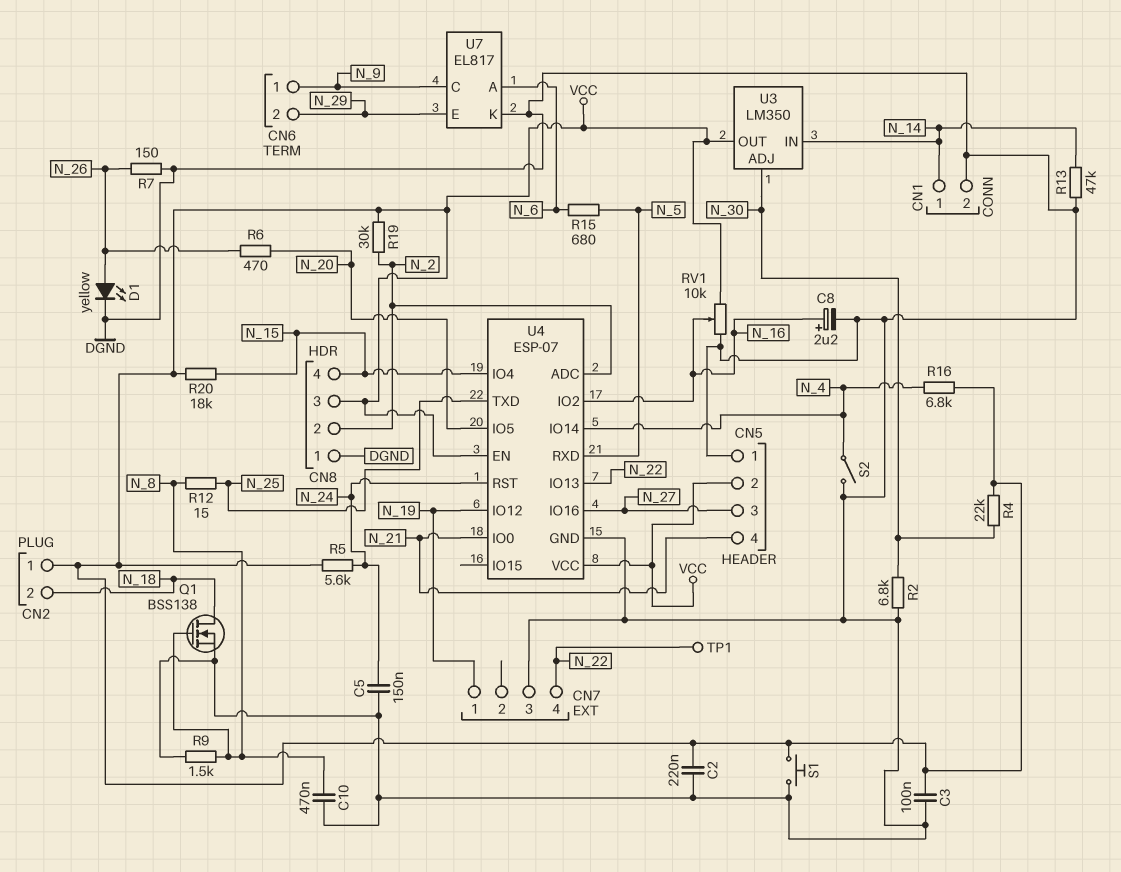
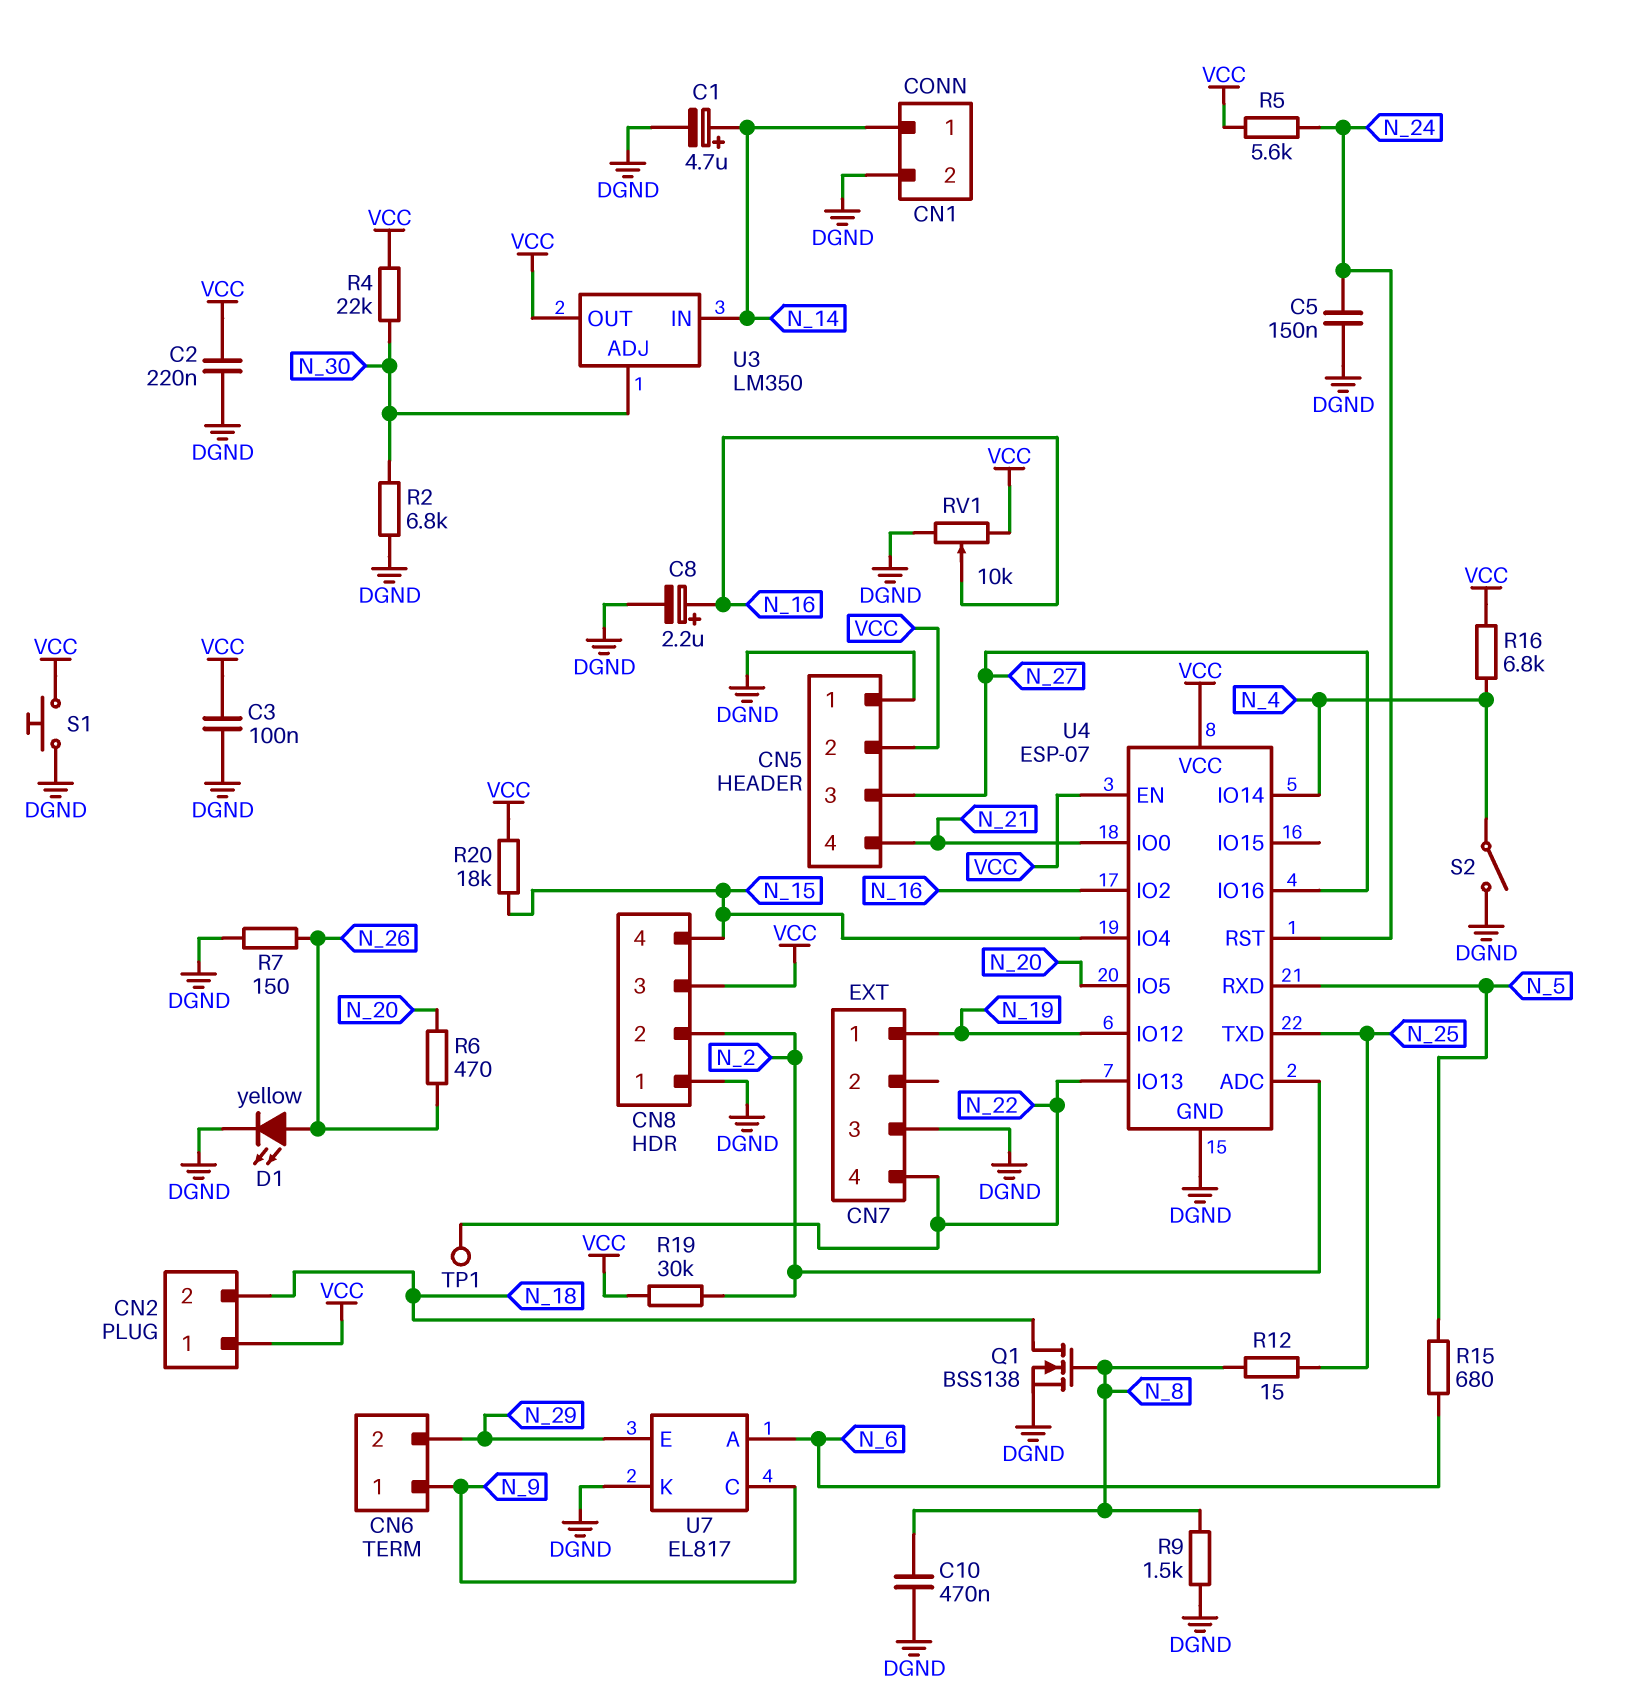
C1: none -> 4.7uF (plus N_14, minus DGND)
R13: 47k (DGND, N_14) -> none

